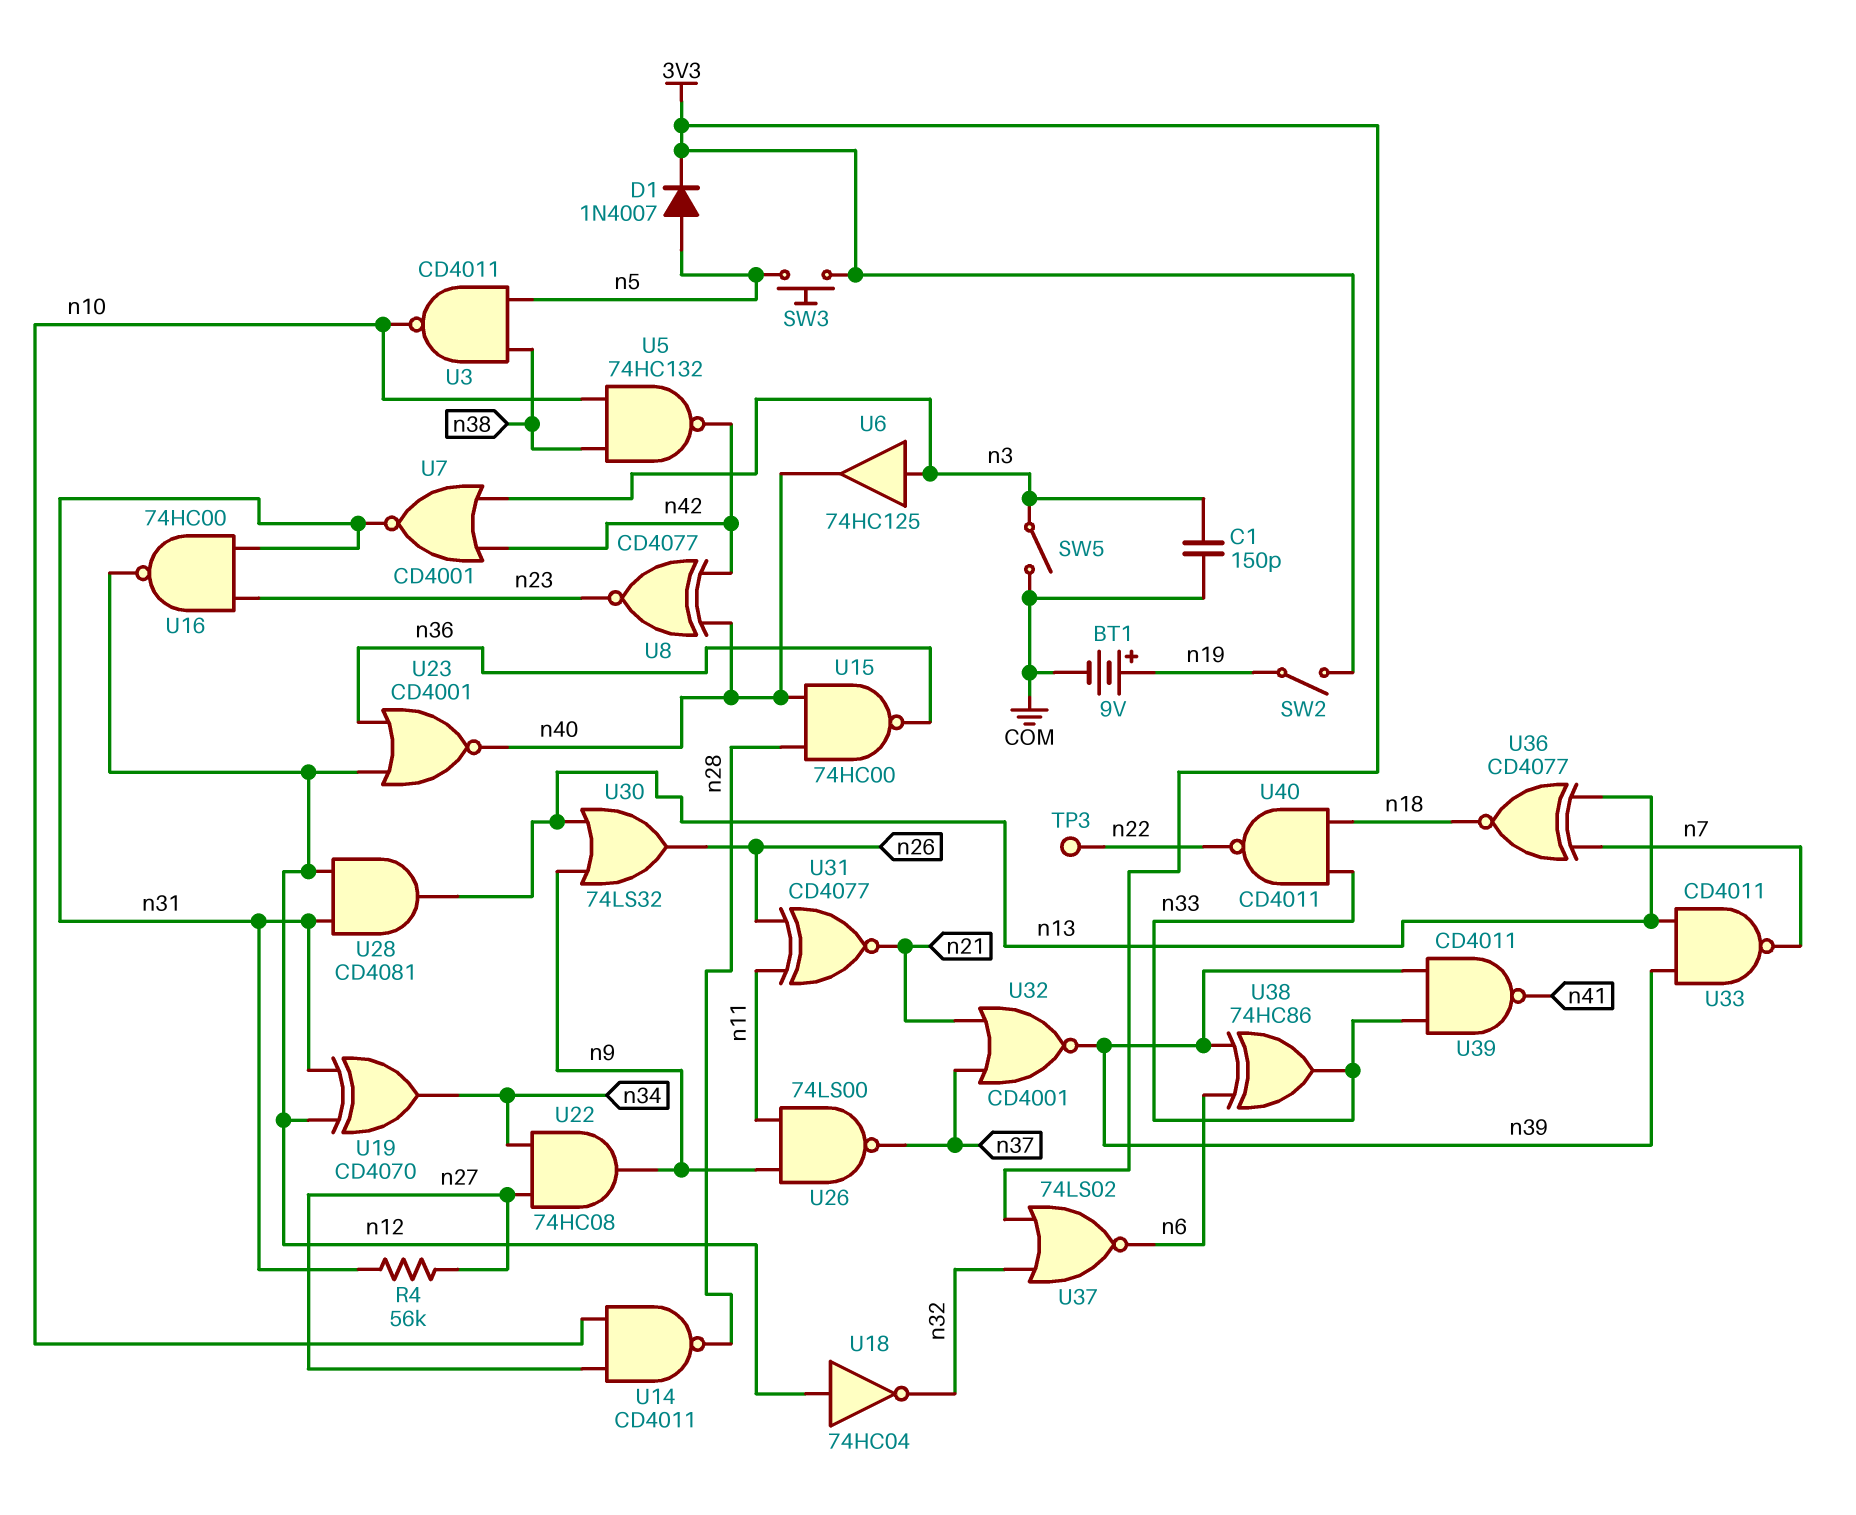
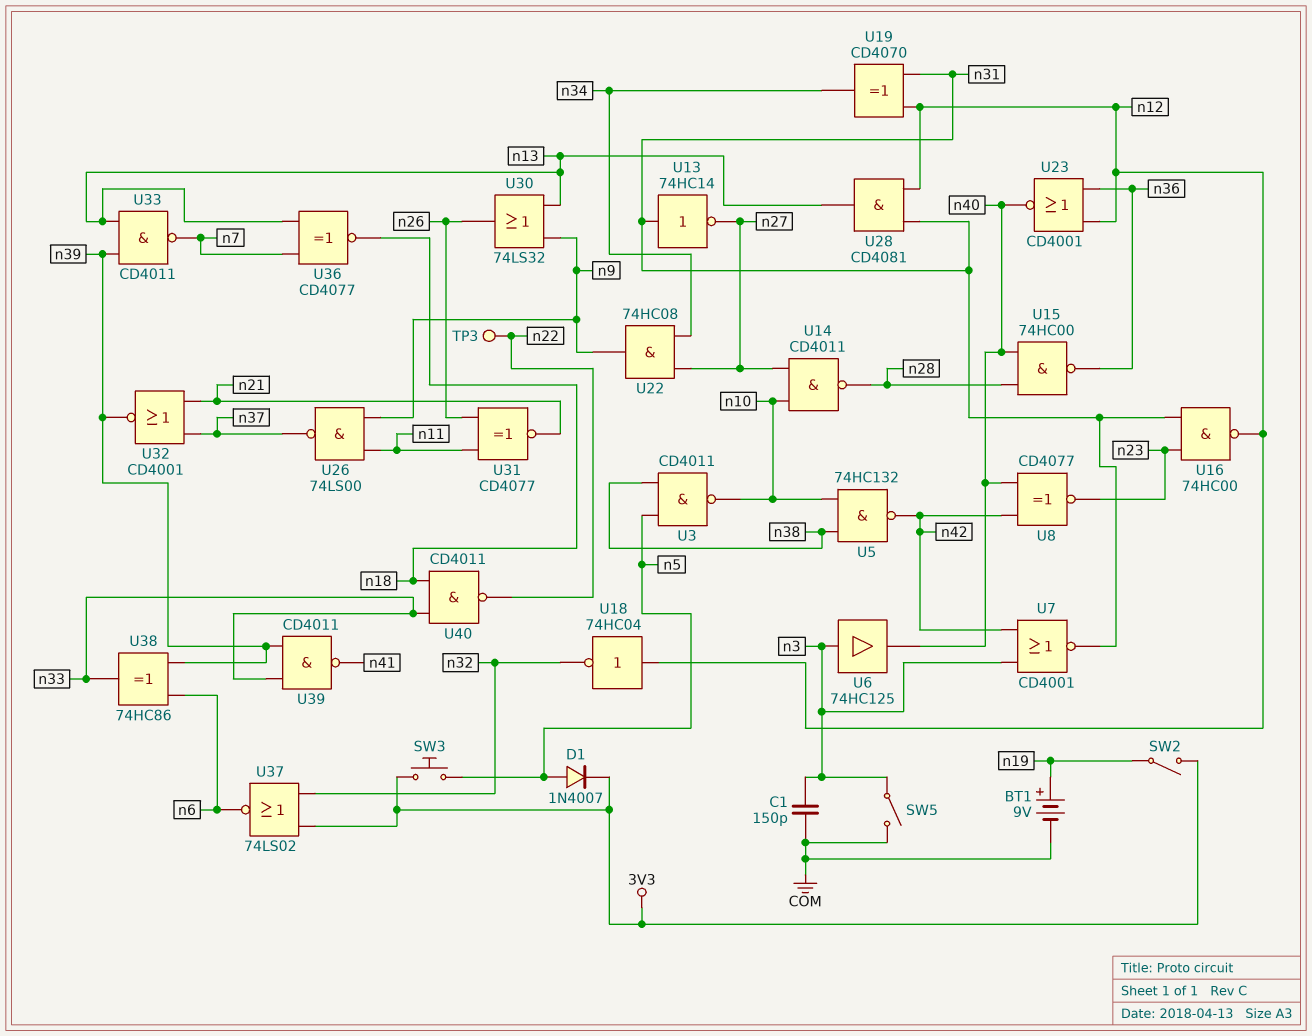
R4: 56k (n27, n31) -> none
U13: none -> NOT 74HC14 (in n31, out n27)

